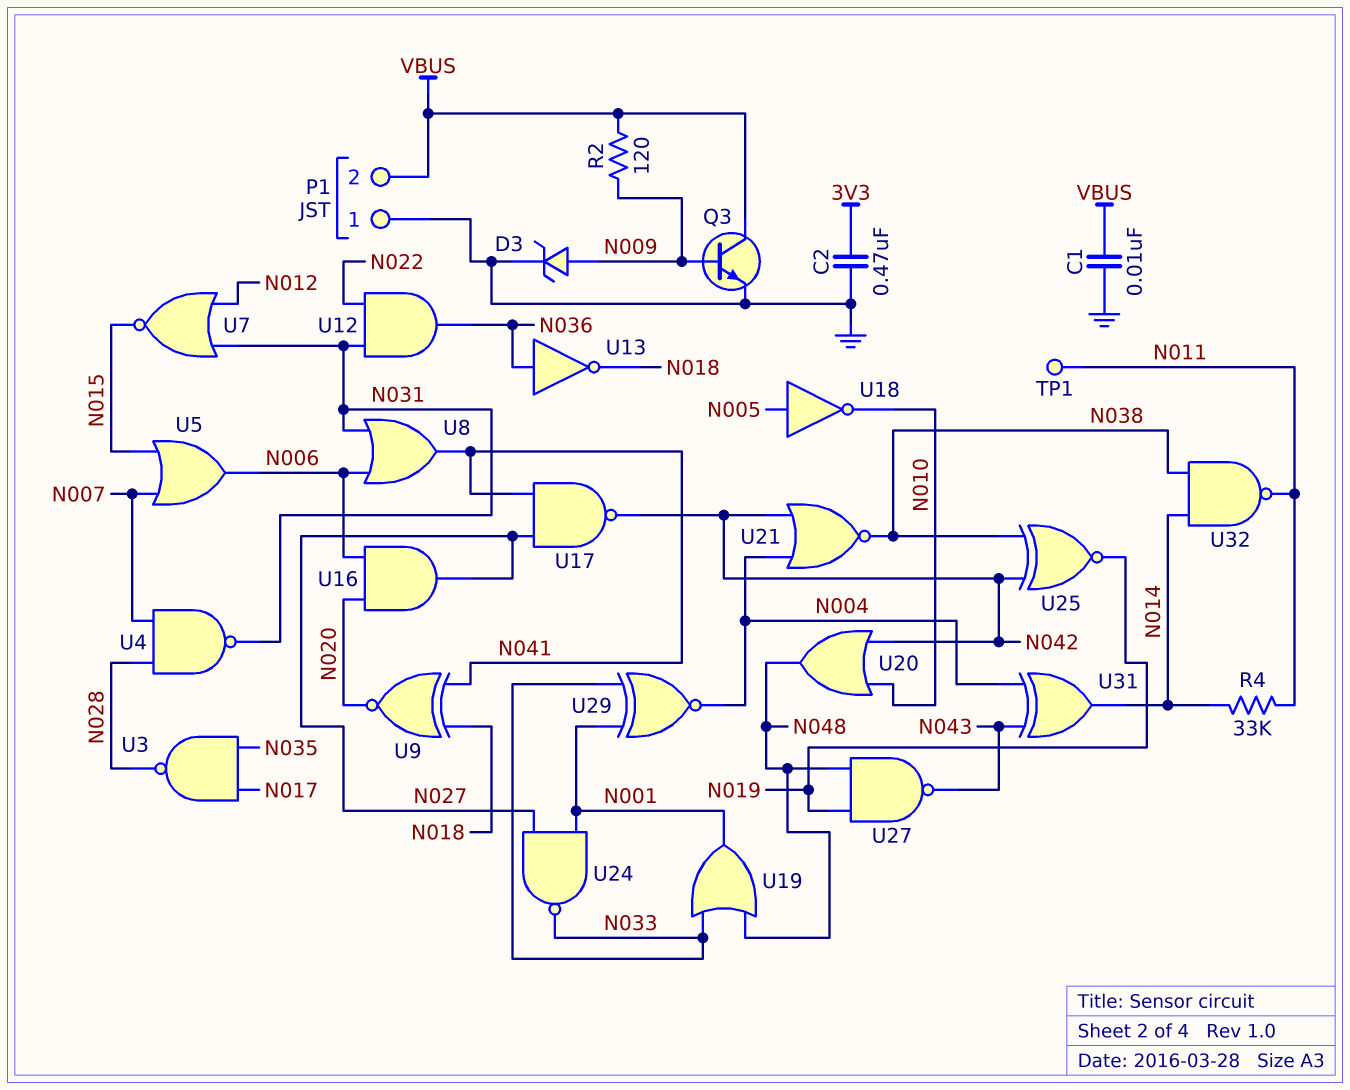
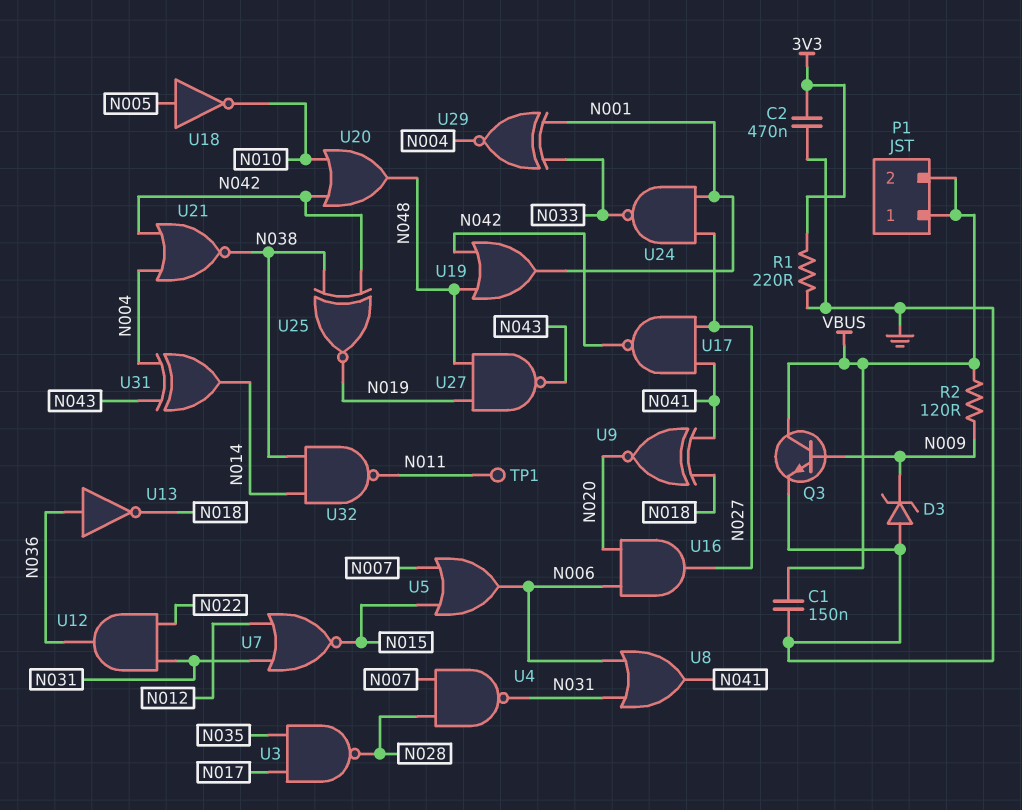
C1: 10nF (GND, VBUS) -> 150nF (GND, VBUS)
D3: zener (A N009, K GND) -> zener (A GND, K N009)
P1 pin 1: GND -> VBUS
R1: none -> 220 (3V3, GND)
R4: 33k (N011, N014) -> none
U19: OR (in N033, in N048, out N001) -> OR (in N042, in N048, out N001)

